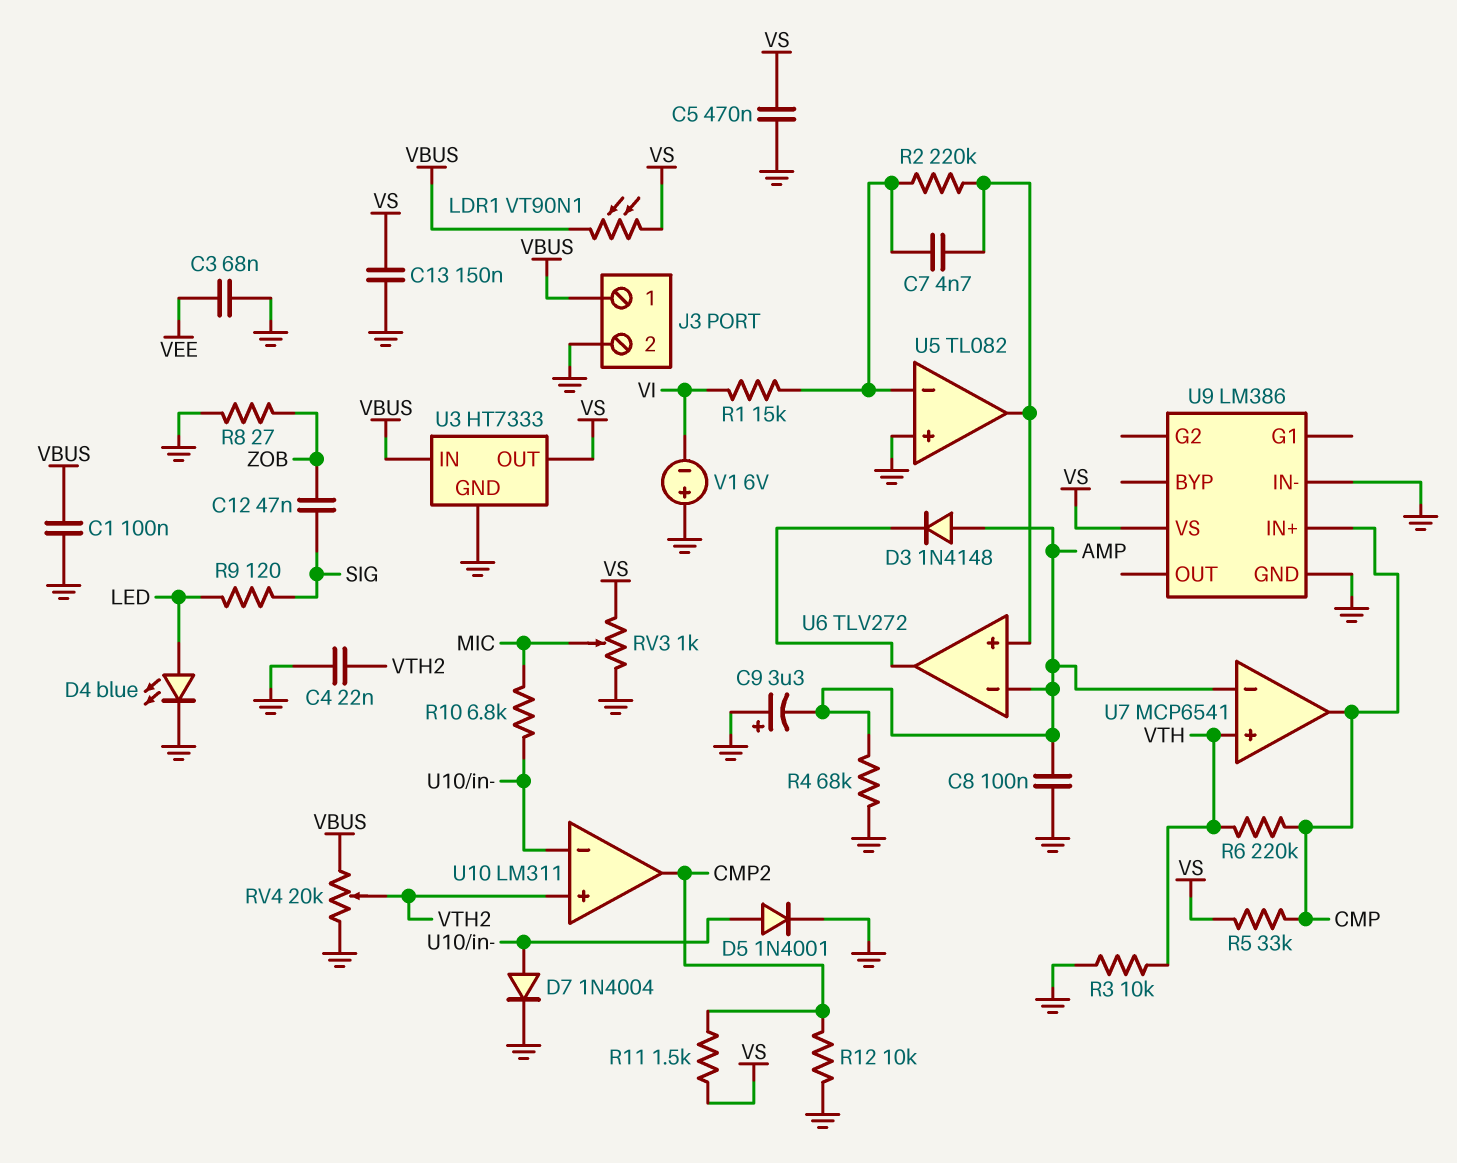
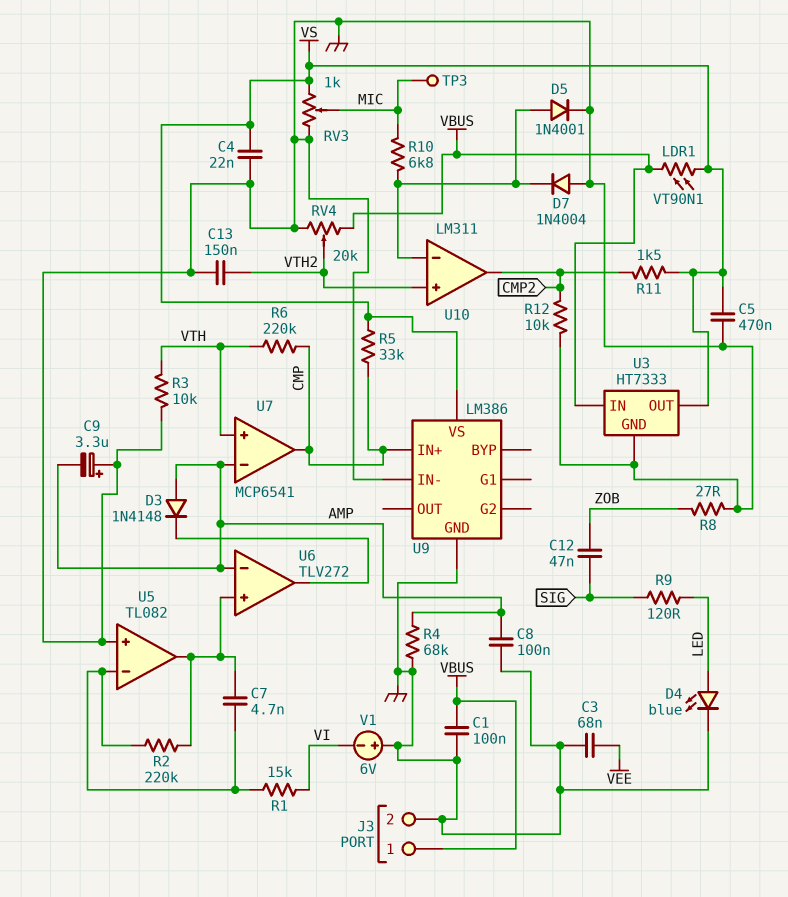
C4: 22nF (GND, VTH2) -> 22nF (GND, VS)
C13: 150nF (GND, VS) -> 150nF (GND, VTH2)
D7: diode 1N4004 (A U10/in-, K GND) -> diode 1N4004 (A GND, K U10/in-)
TP3: none -> test point (MIC)

